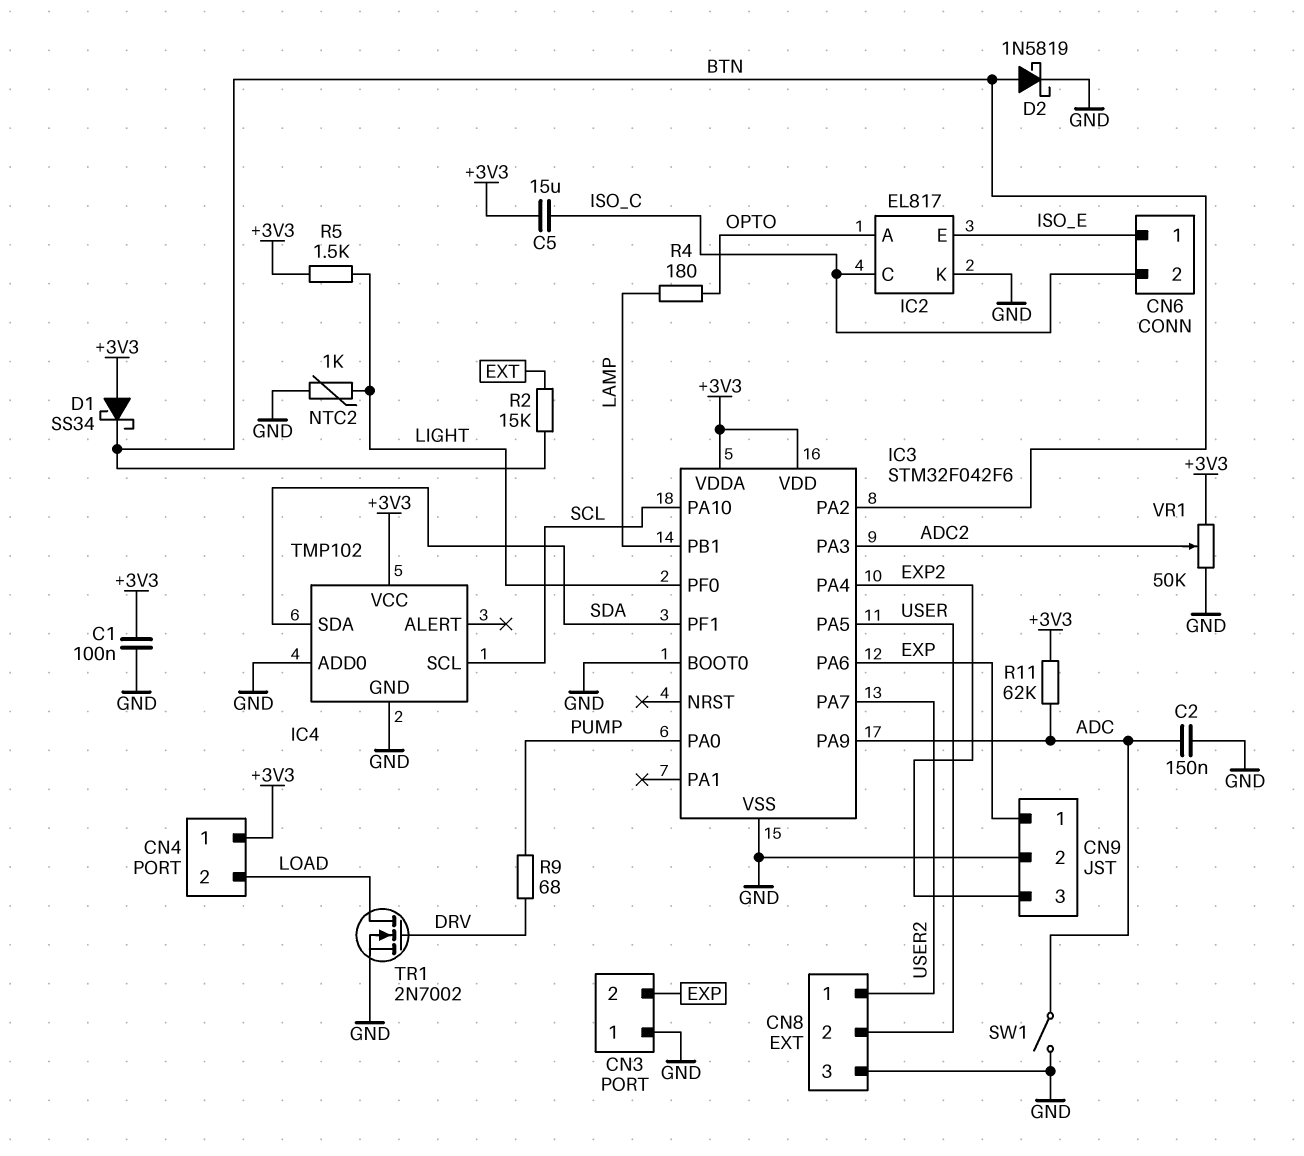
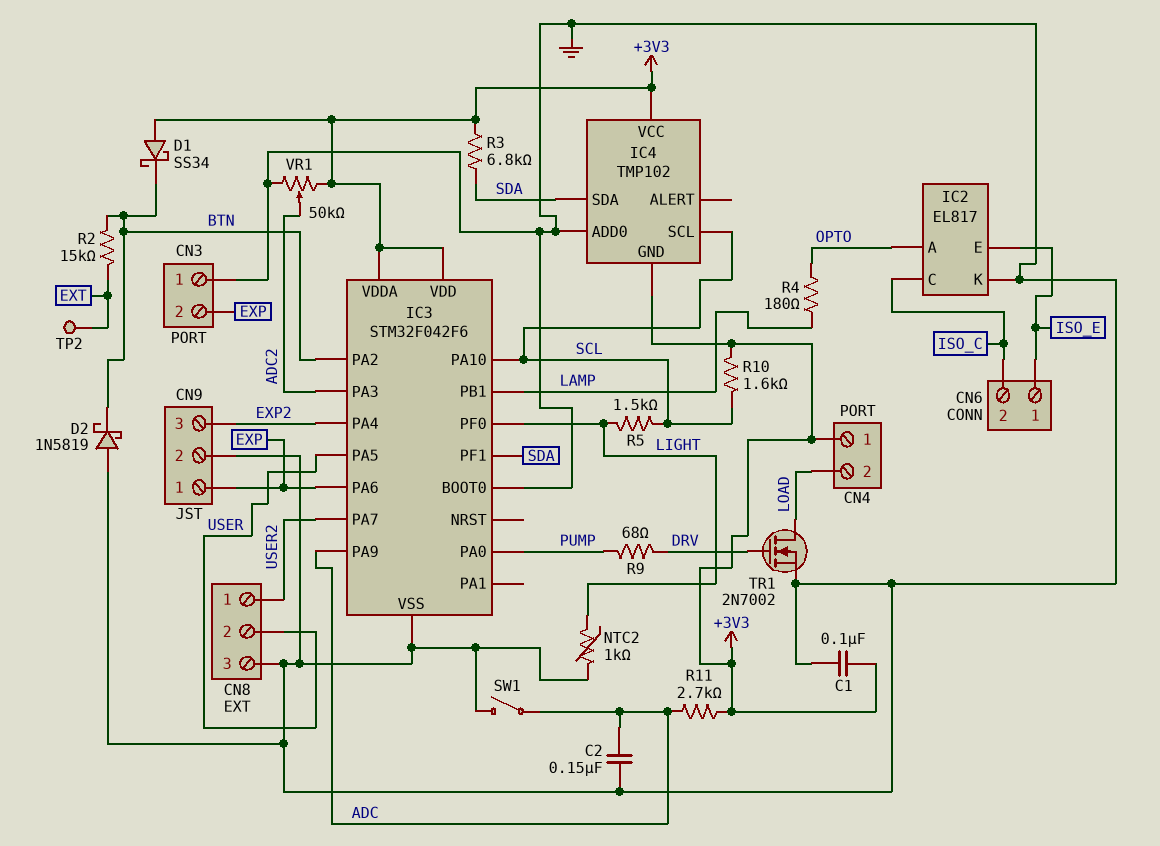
C5: 15uF (+3V3, ISO_C) -> none
D2: schottky 1N5819 (A BTN, K GND) -> schottky 1N5819 (A GND, K BTN)
IC4 pin GND: GND -> +3V3
R3: none -> 6.8k (+3V3, SDA)
R5: 1.5k (+3V3, LIGHT) -> 1.5k (LIGHT, SCL)
R10: none -> 1.6k (+3V3, SCL)
R11: 62k (+3V3, ADC) -> 2.7k (+3V3, ADC)
TP2: none -> test point (EXT)

